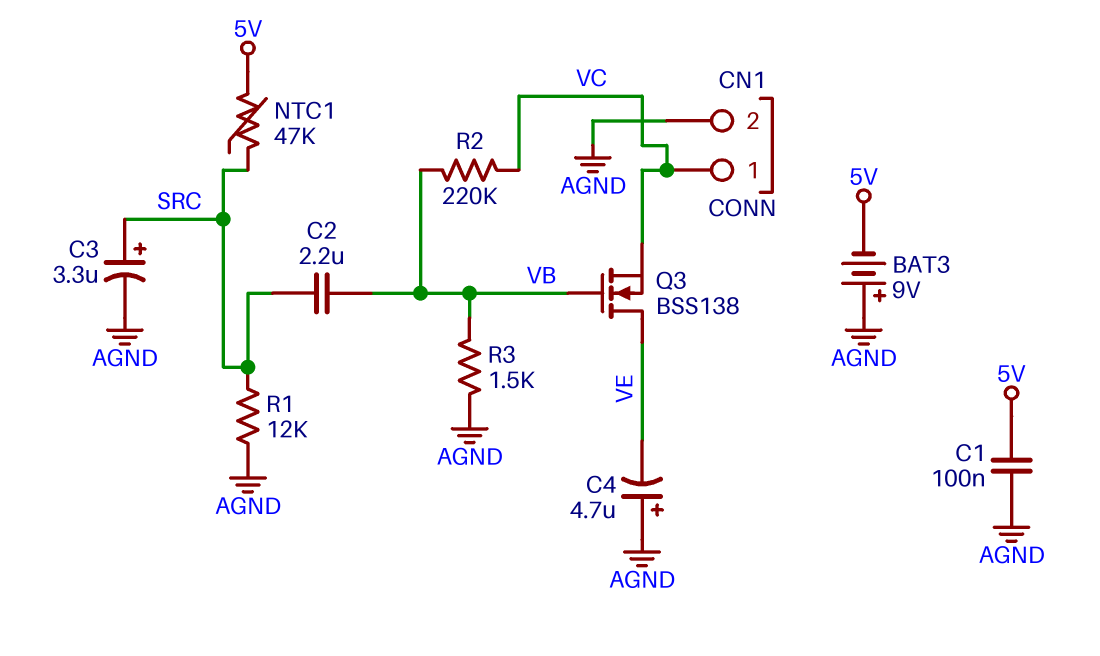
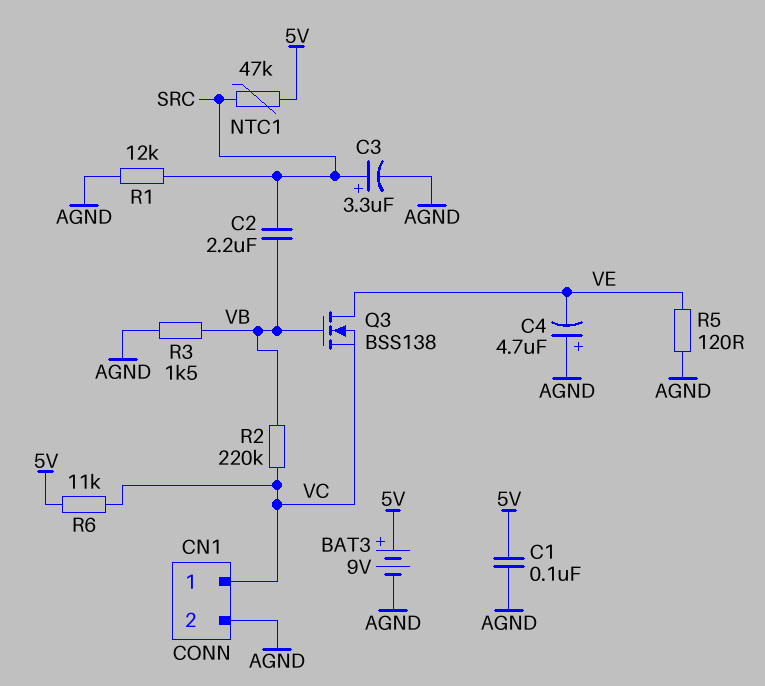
BAT3: 9V (plus AGND, minus 5V) -> 9V (plus 5V, minus AGND)
R5: none -> 120 (AGND, VE)
R6: none -> 11k (5V, VC)

